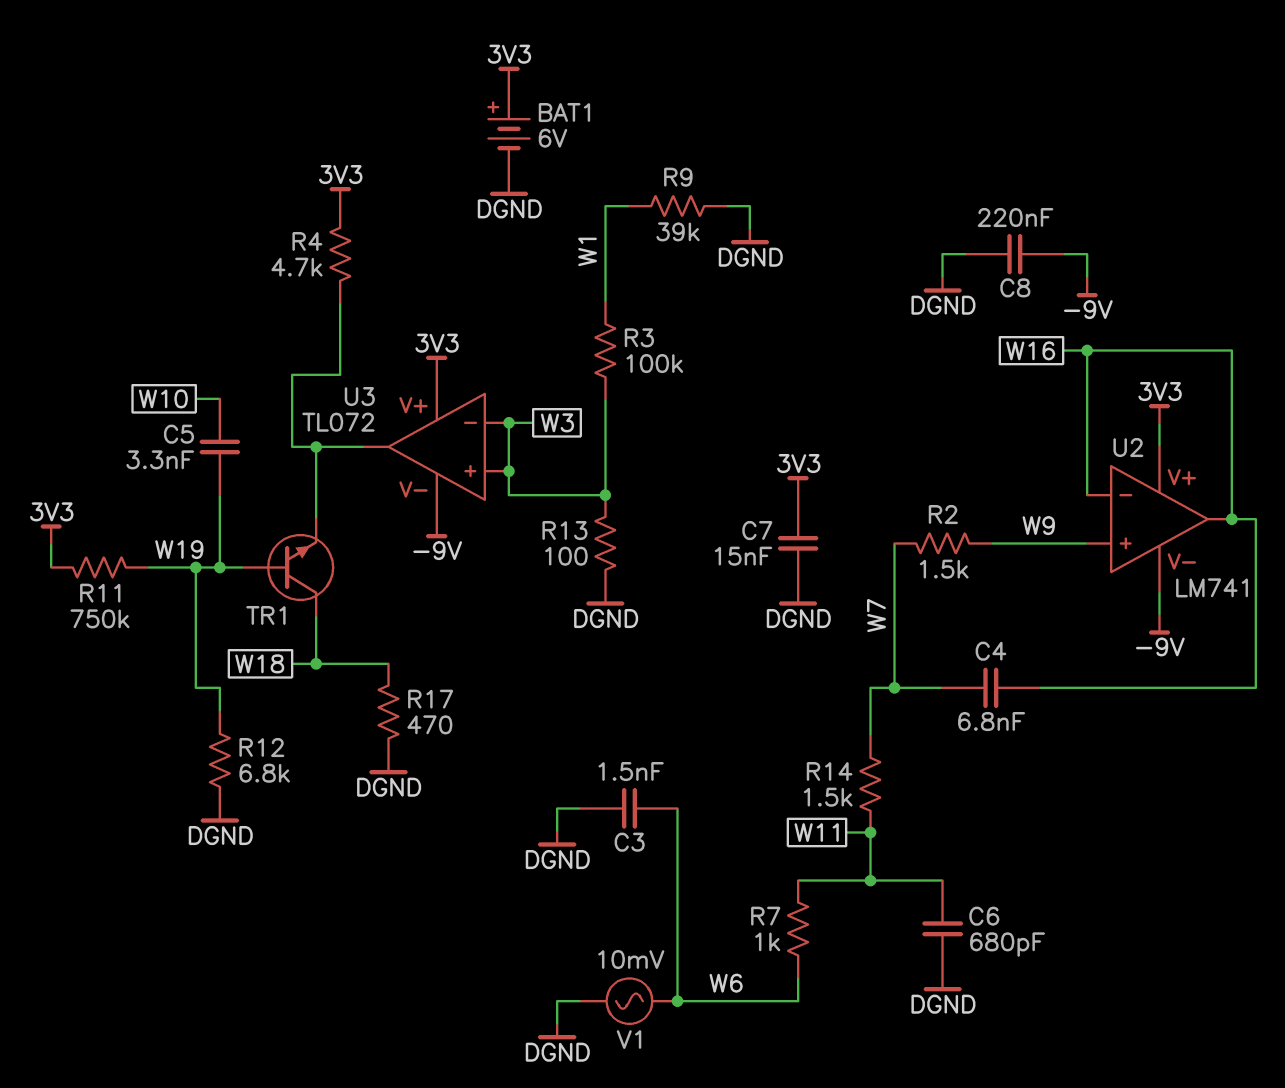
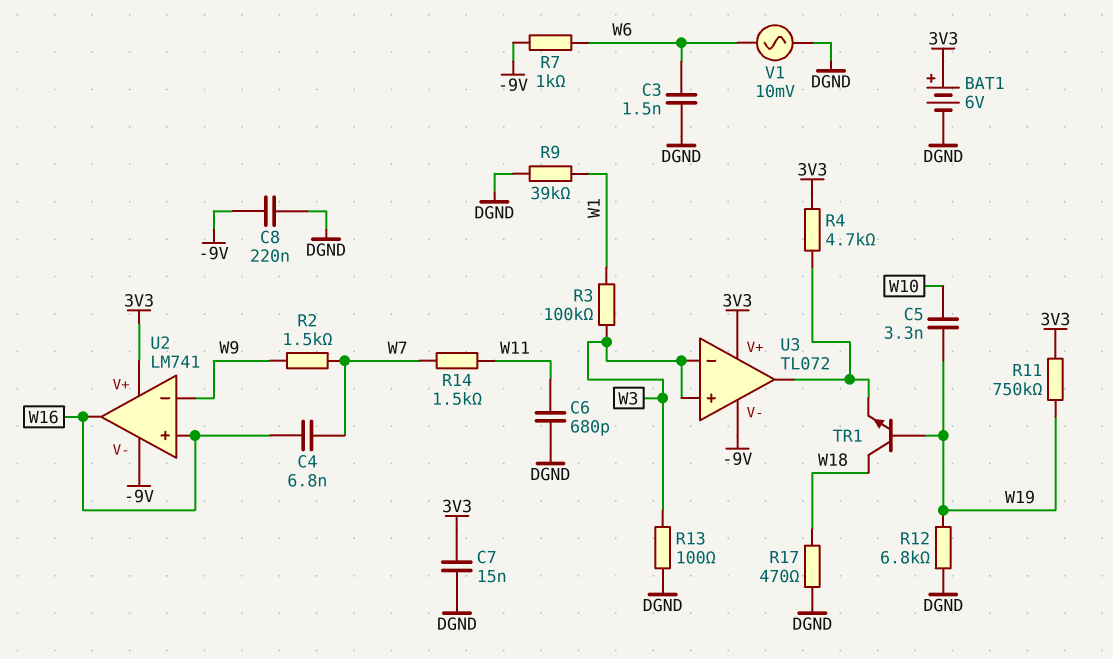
R7: 1k (W6, W11) -> 1k (-9V, W6)
U2 pin in+: W9 -> W16
U2 pin in-: W16 -> W9

